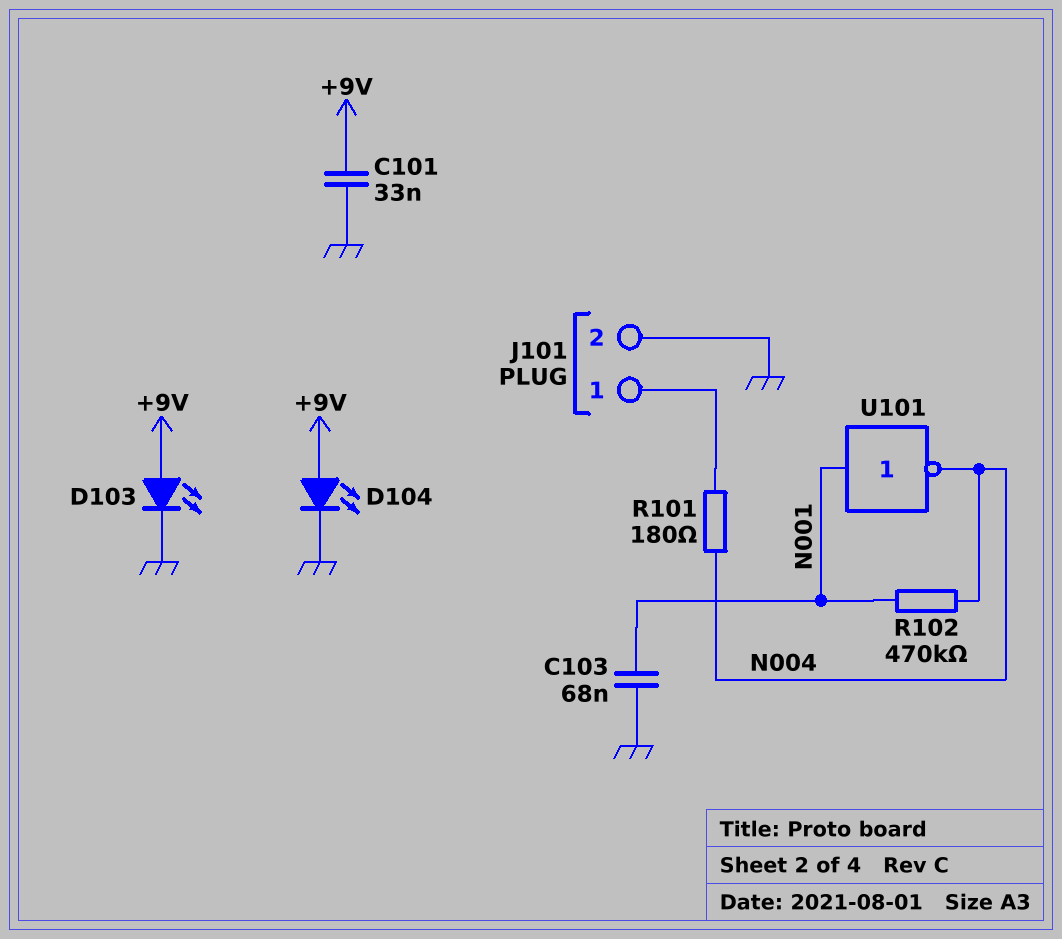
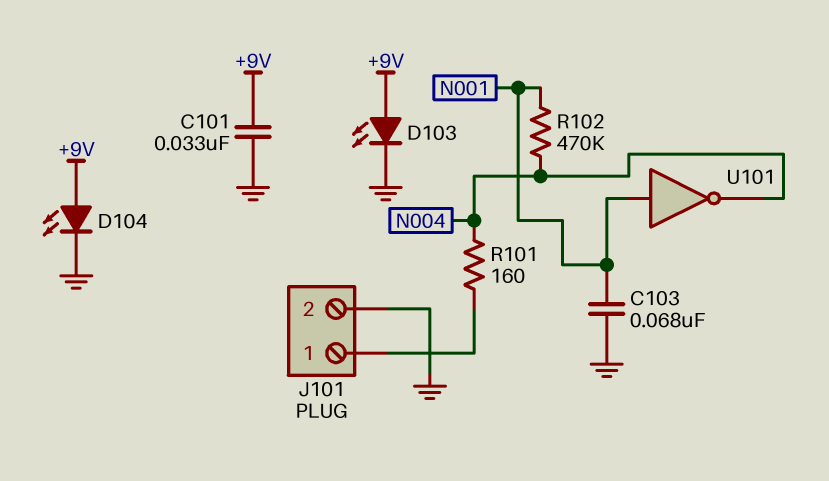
R101: 180 (J101/1, N004) -> 160 (J101/1, N004)

